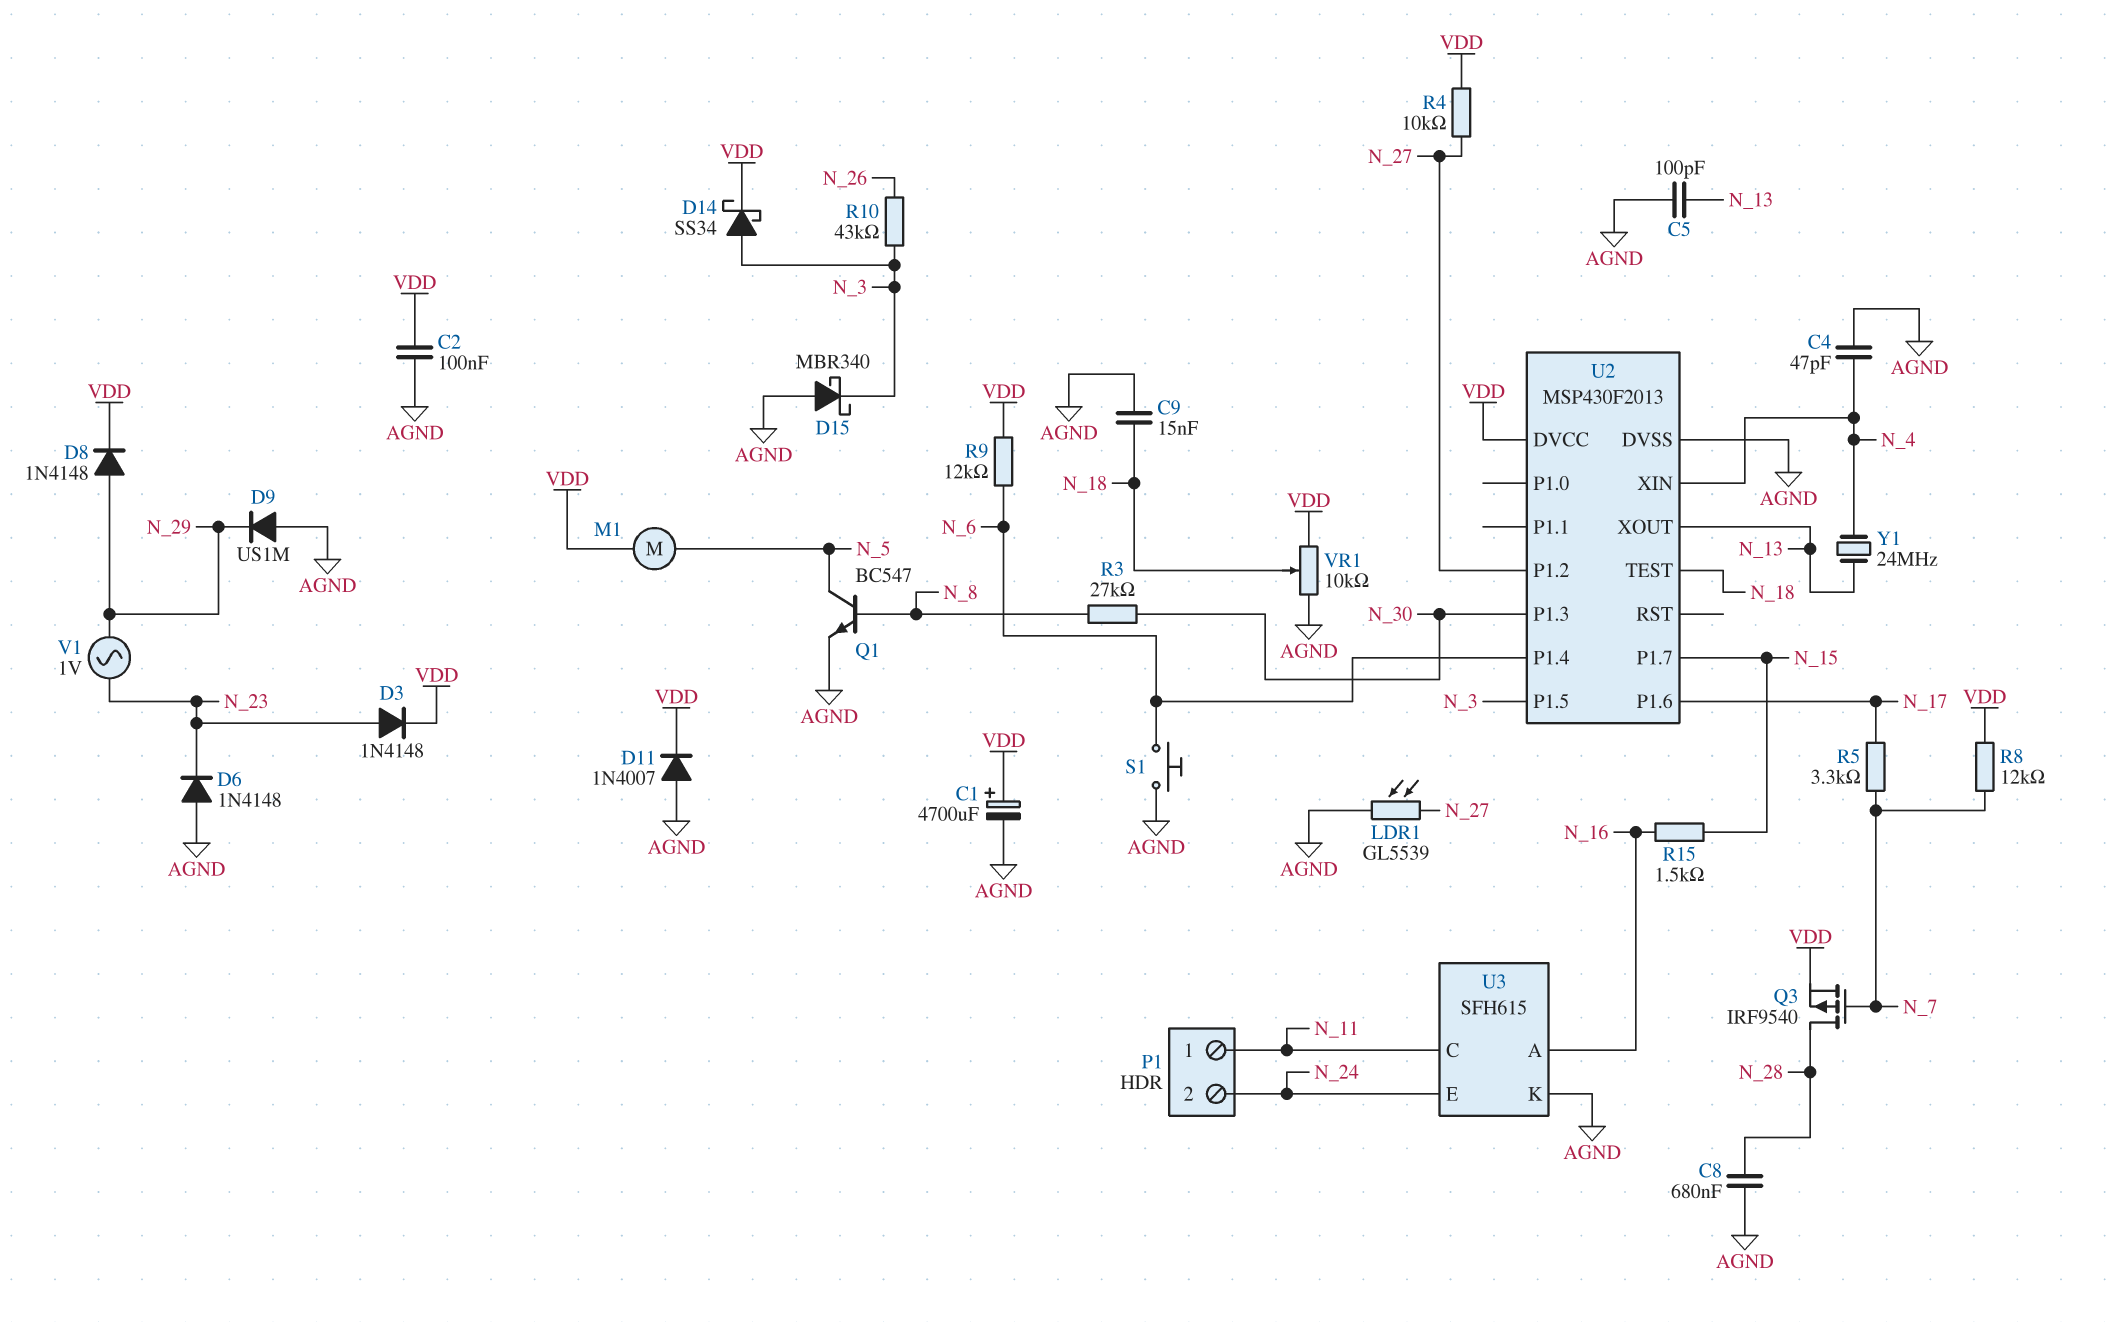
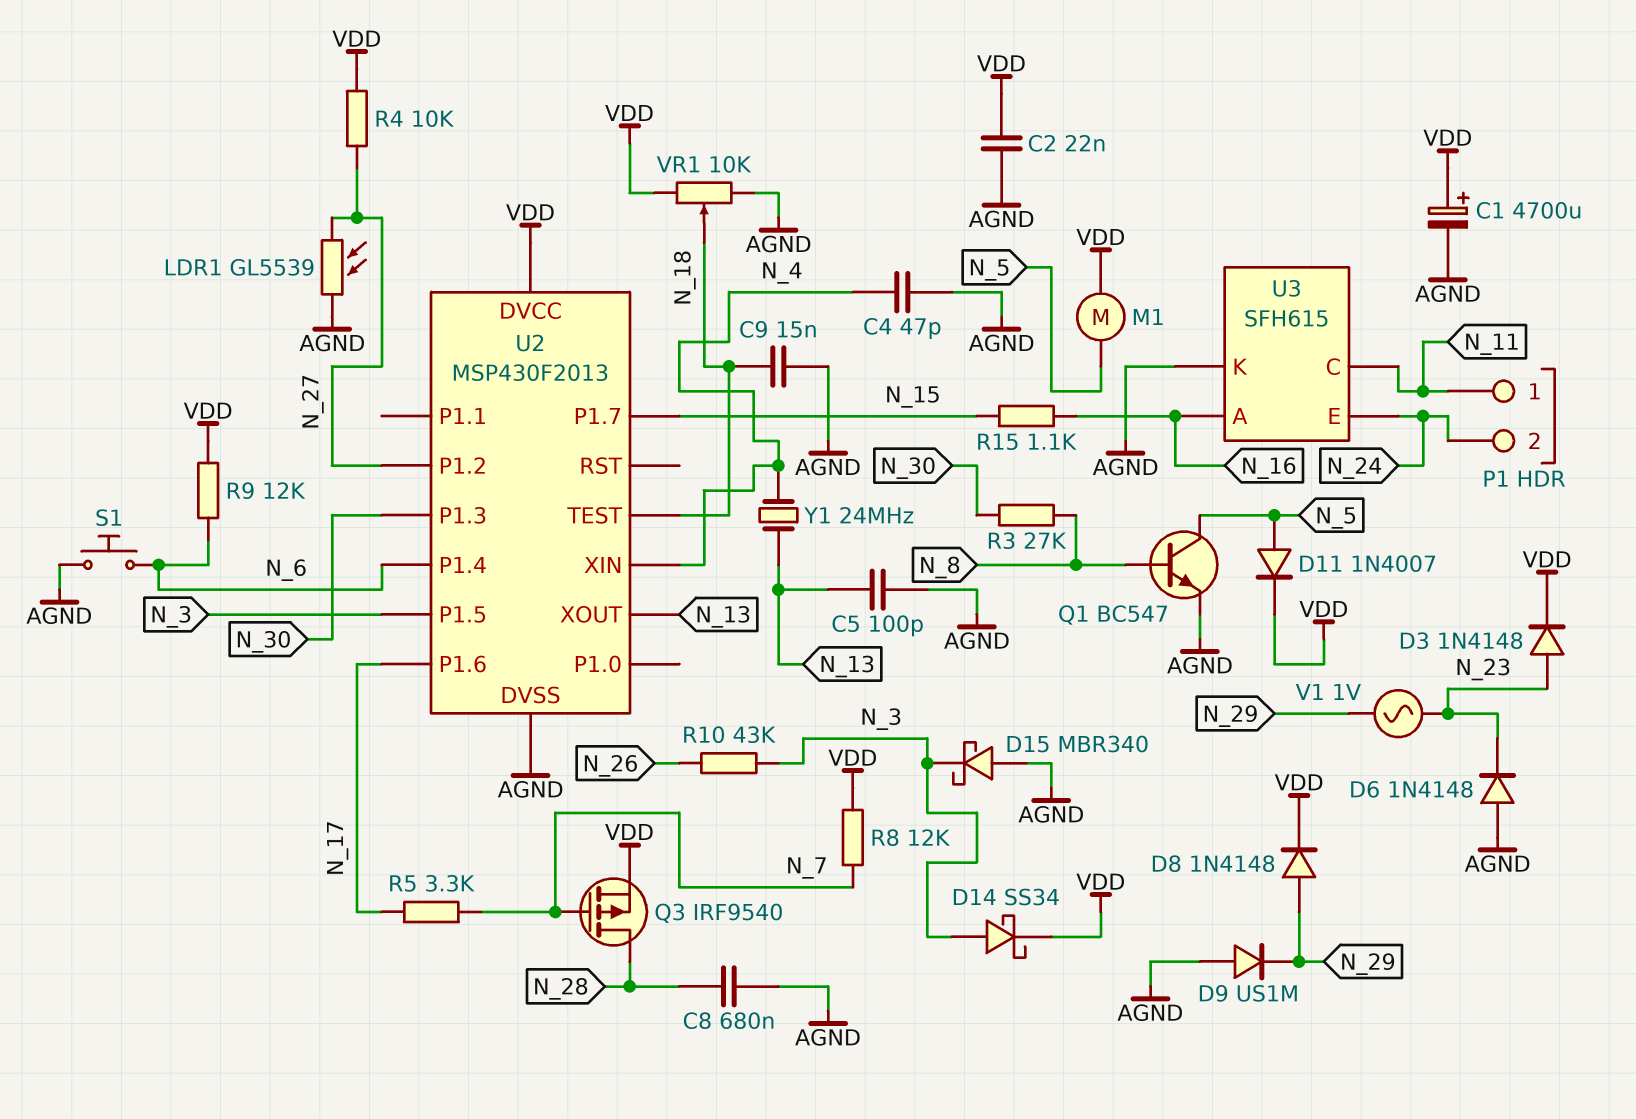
C2: 100nF (AGND, VDD) -> 22nF (AGND, VDD)
D11: diode 1N4007 (A AGND, K VDD) -> diode 1N4007 (A N_5, K VDD)
R15: 1.5k (N_15, N_16) -> 1.1k (N_15, N_16)

